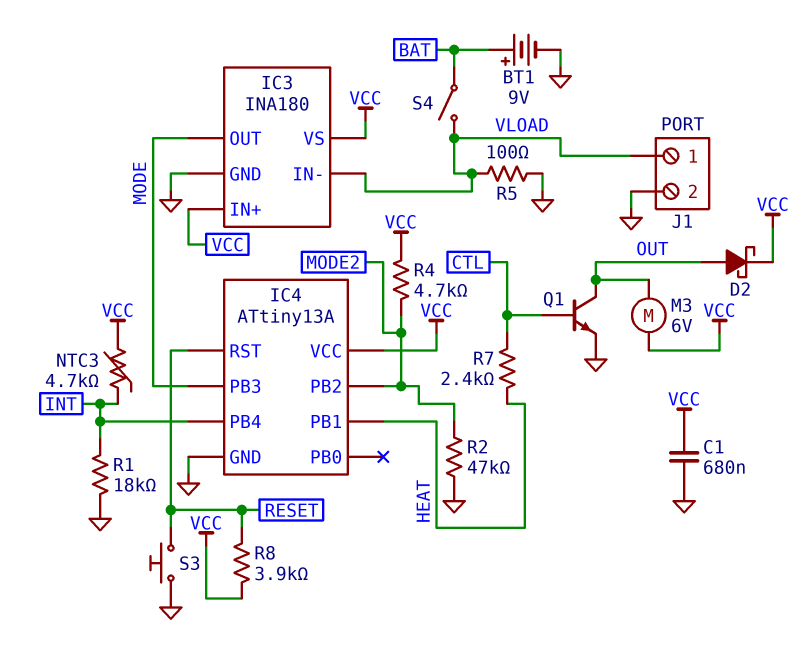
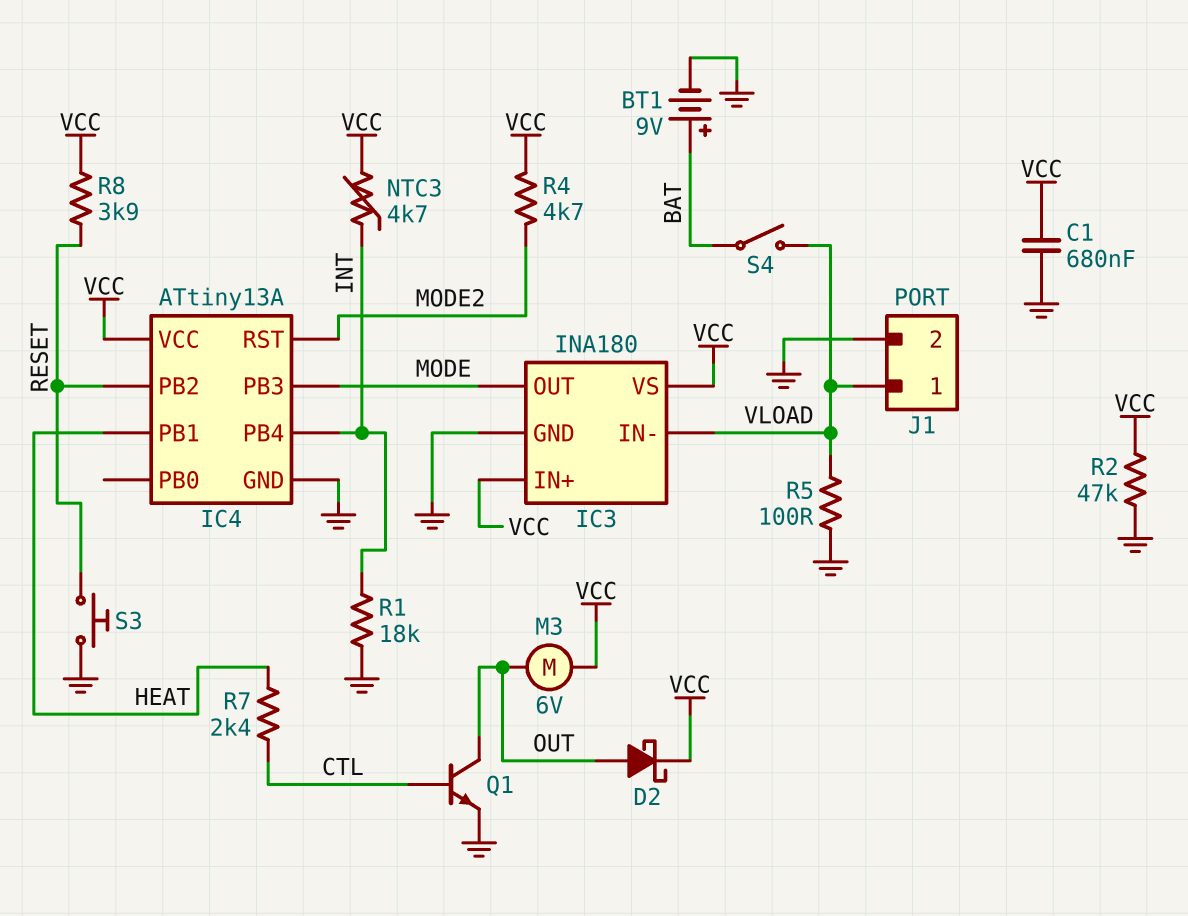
IC4 pin PB2: MODE2 -> RESET
IC4 pin RST: RESET -> MODE2
R2: 47k (GND, MODE2) -> 47k (GND, VCC)

